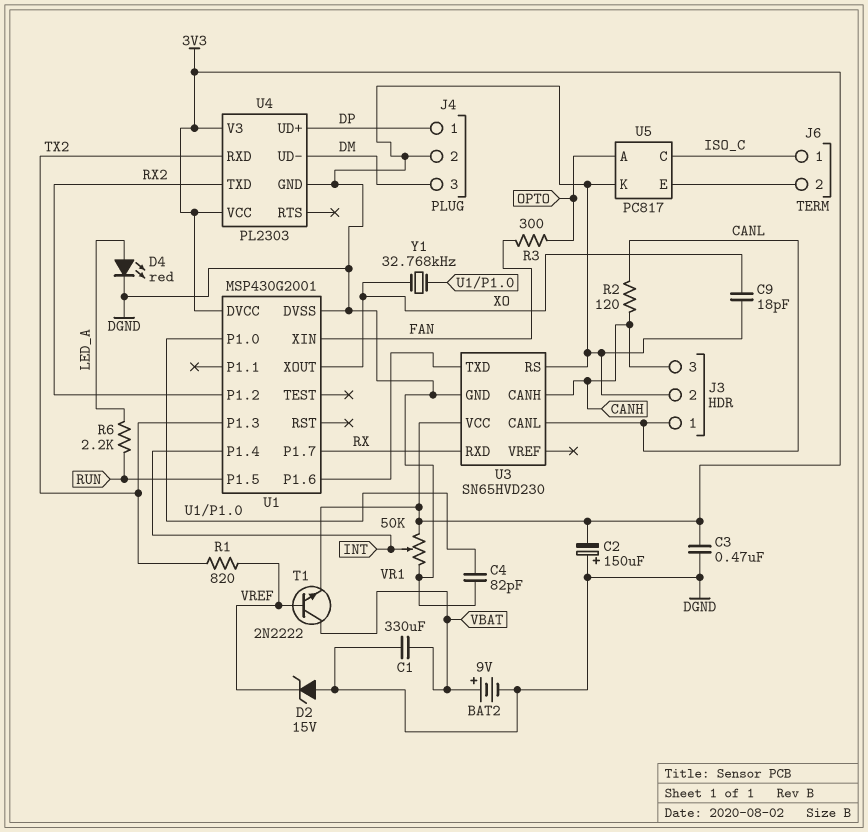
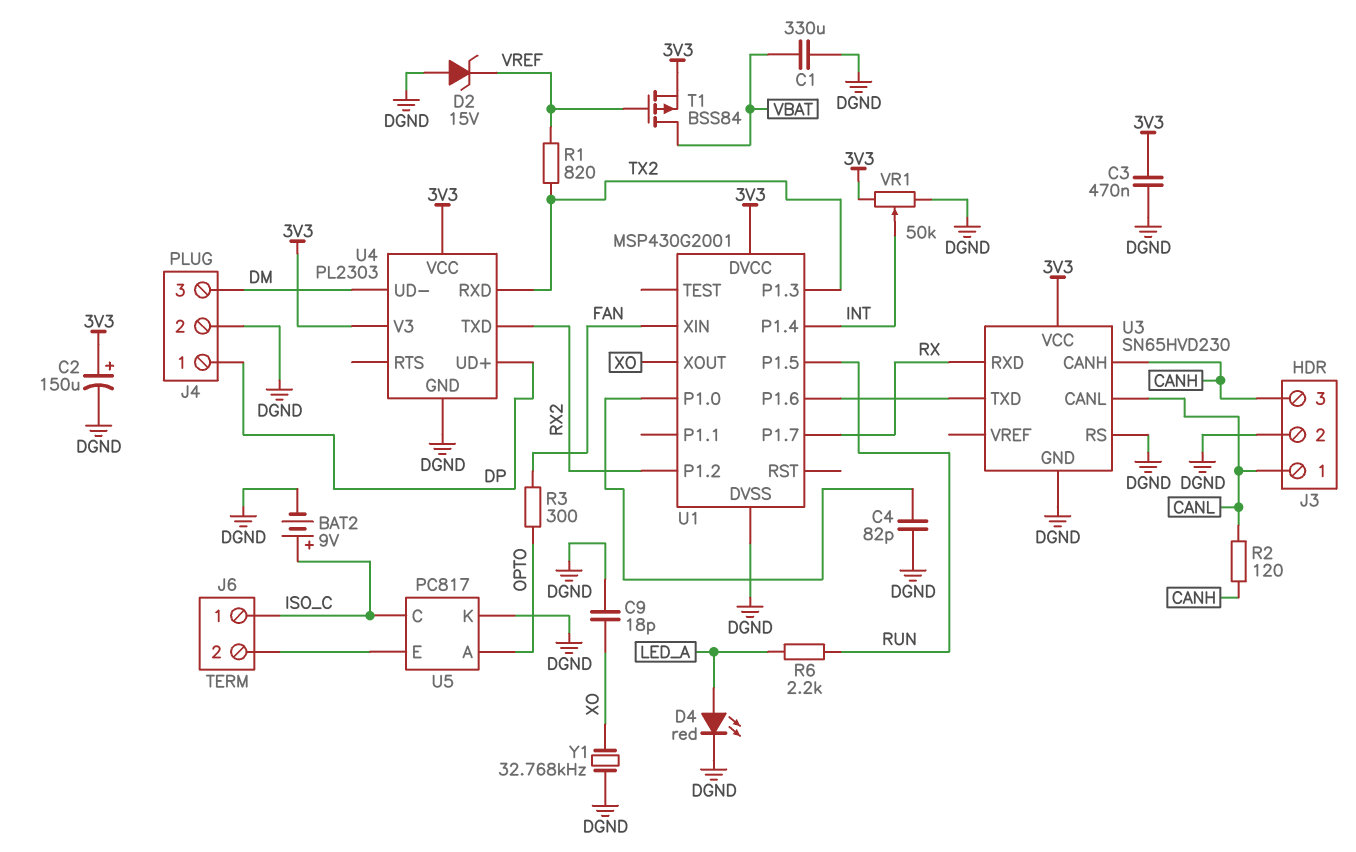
BAT2: 9V (plus VBAT, minus DGND) -> 9V (plus ISO_C, minus DGND)
C2: 150uF (plus DGND, minus 3V3) -> 150uF (plus 3V3, minus DGND)
T1: NPN 2N2222 (B VREF, C VBAT, E 3V3) -> PMOS BSS84 (G VREF, D VBAT, S 3V3)
Y1: 32.768kHz (U1/P1.0, XO) -> 32.768kHz (DGND, XO)

